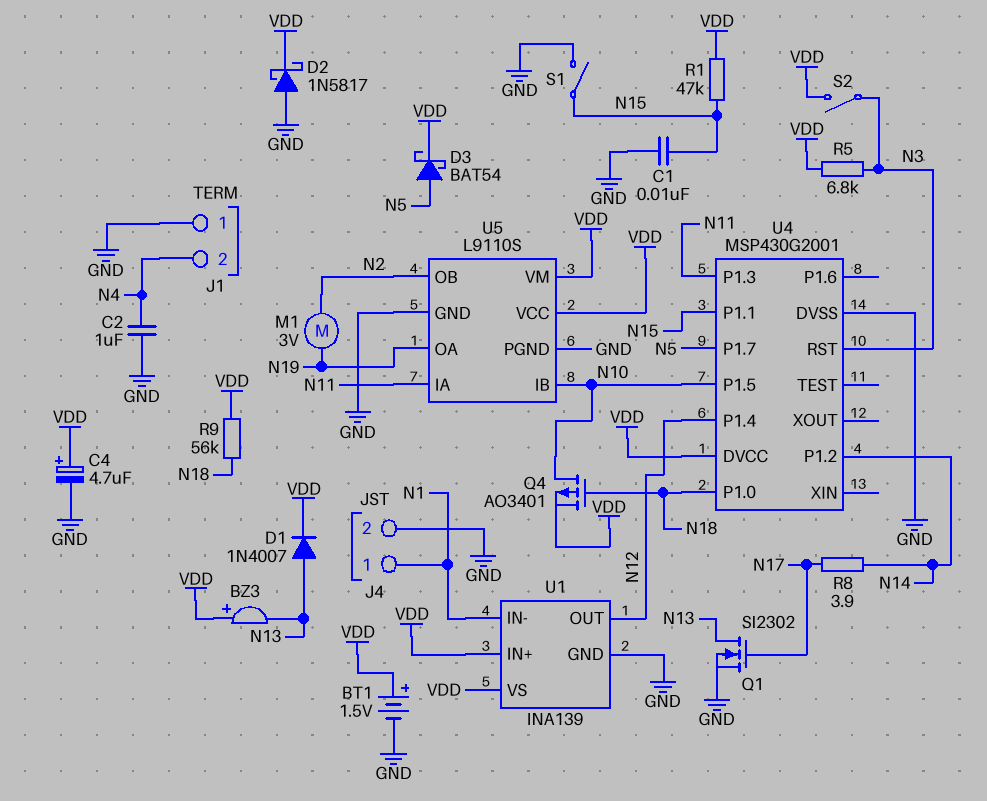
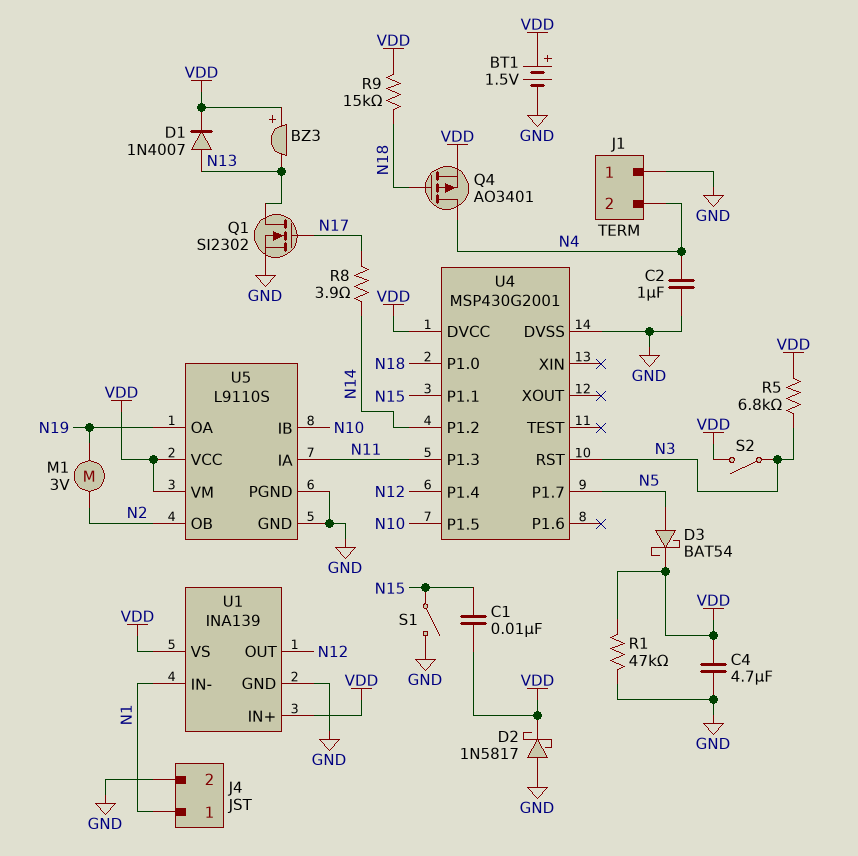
C1: 10nF (GND, N15) -> 10nF (N15, VDD)
C4: 4.7uF (plus VDD, minus GND) -> 4.7uF (GND, VDD)
Q4: PMOS AO3401 (G N18, D N10, S VDD) -> PMOS AO3401 (G N18, D N4, S VDD)
R1: 47k (N15, VDD) -> 47k (GND, VDD)
R9: 56k (N18, VDD) -> 15k (N18, VDD)

